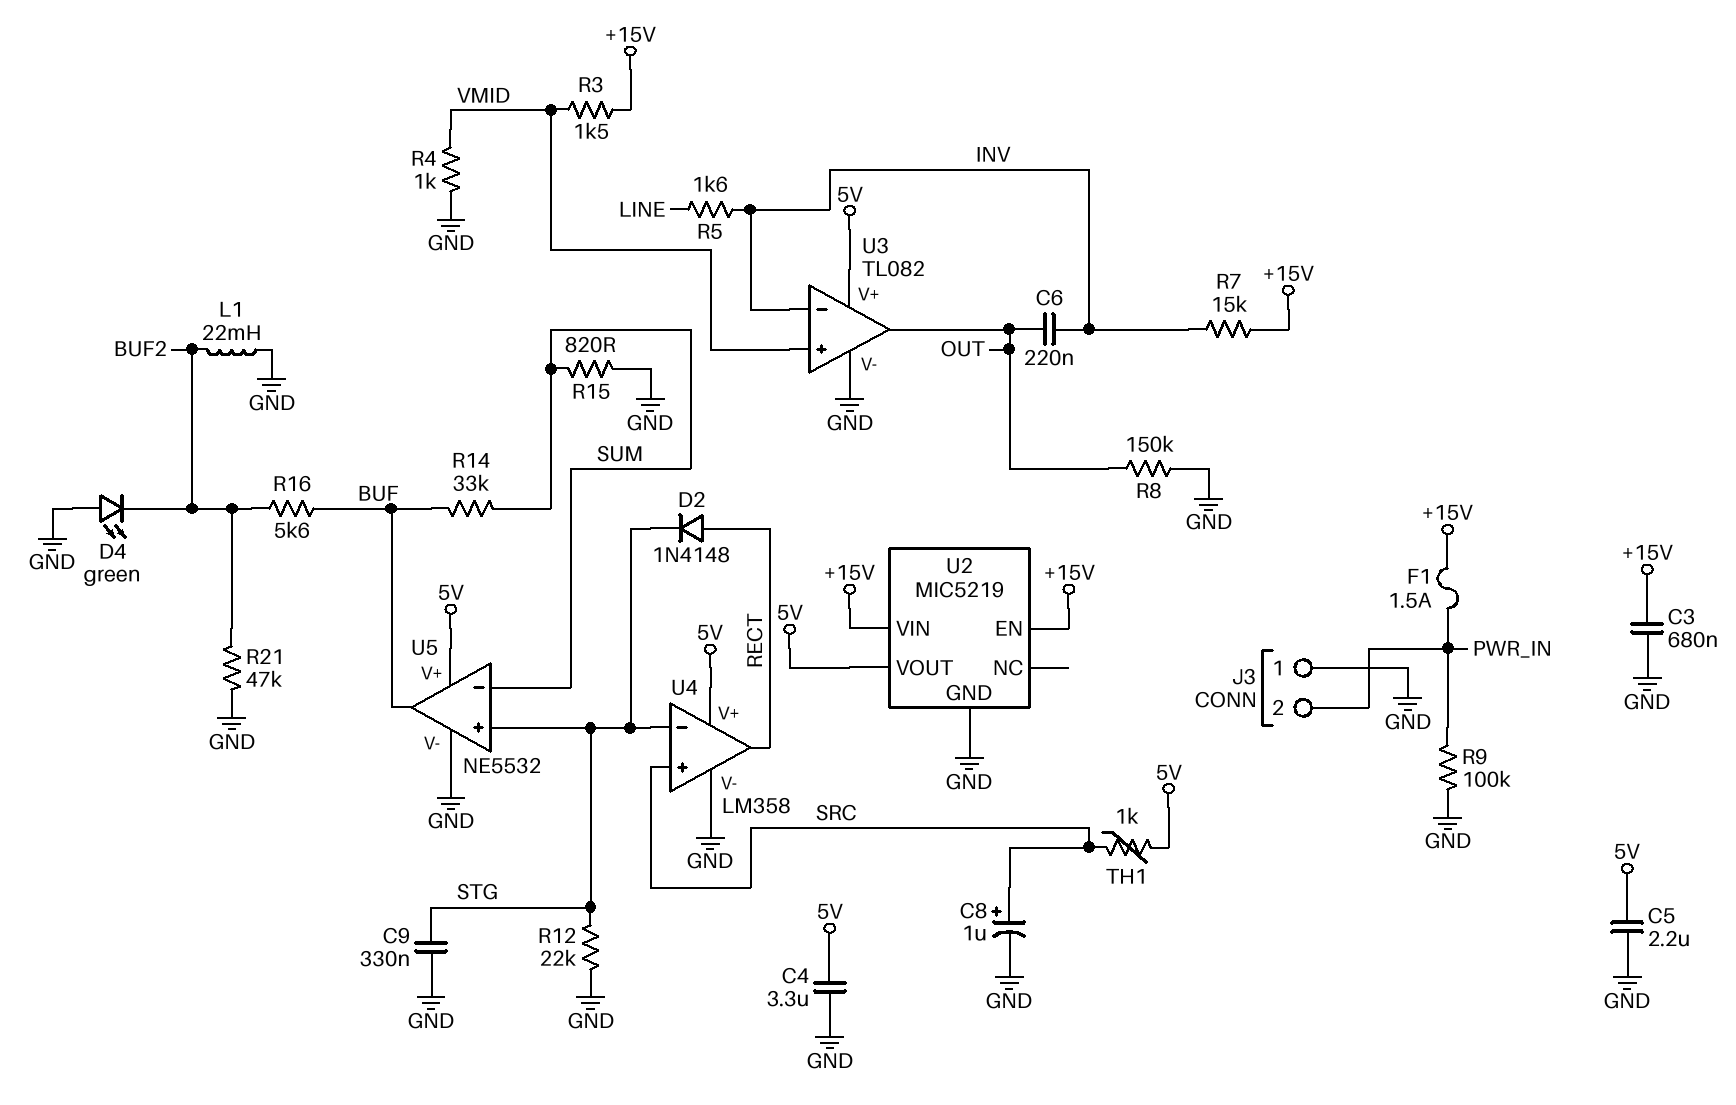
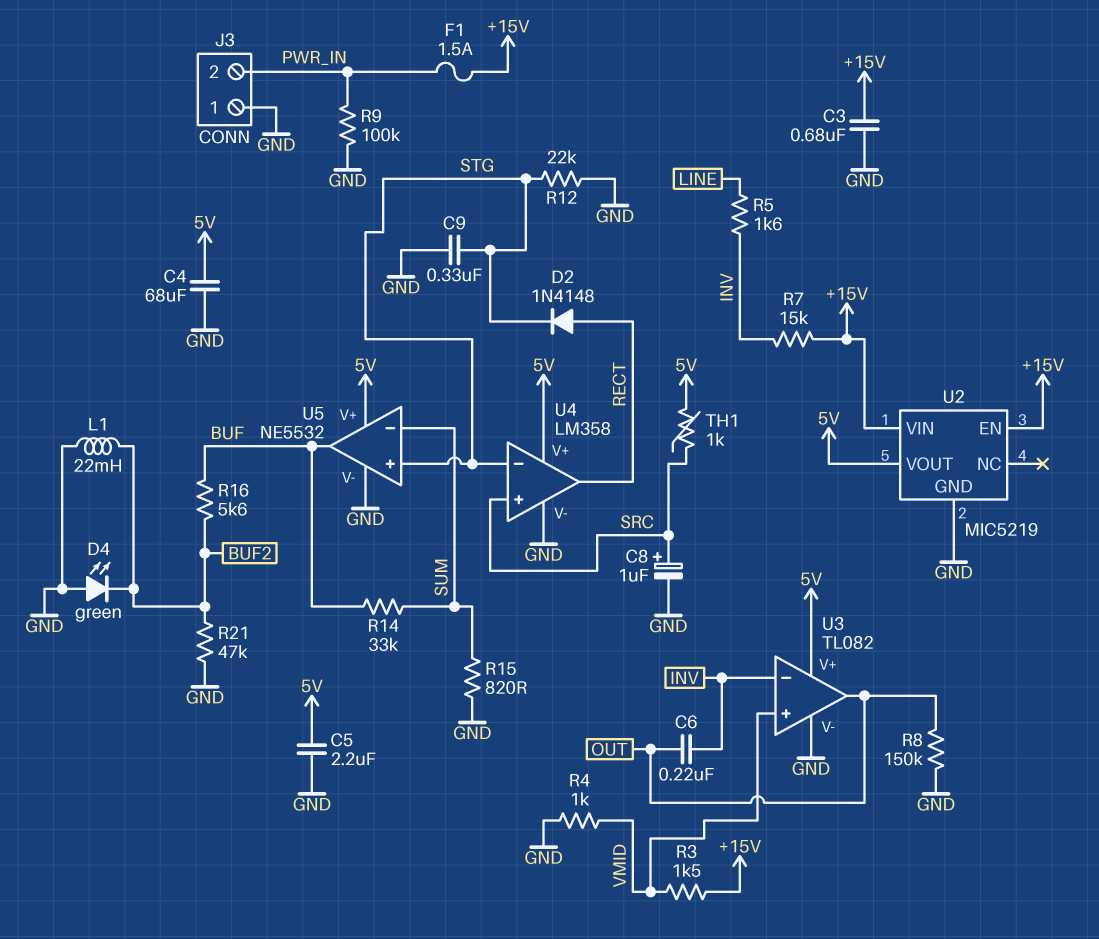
C4: 3.3uF (5V, GND) -> 68uF (5V, GND)

